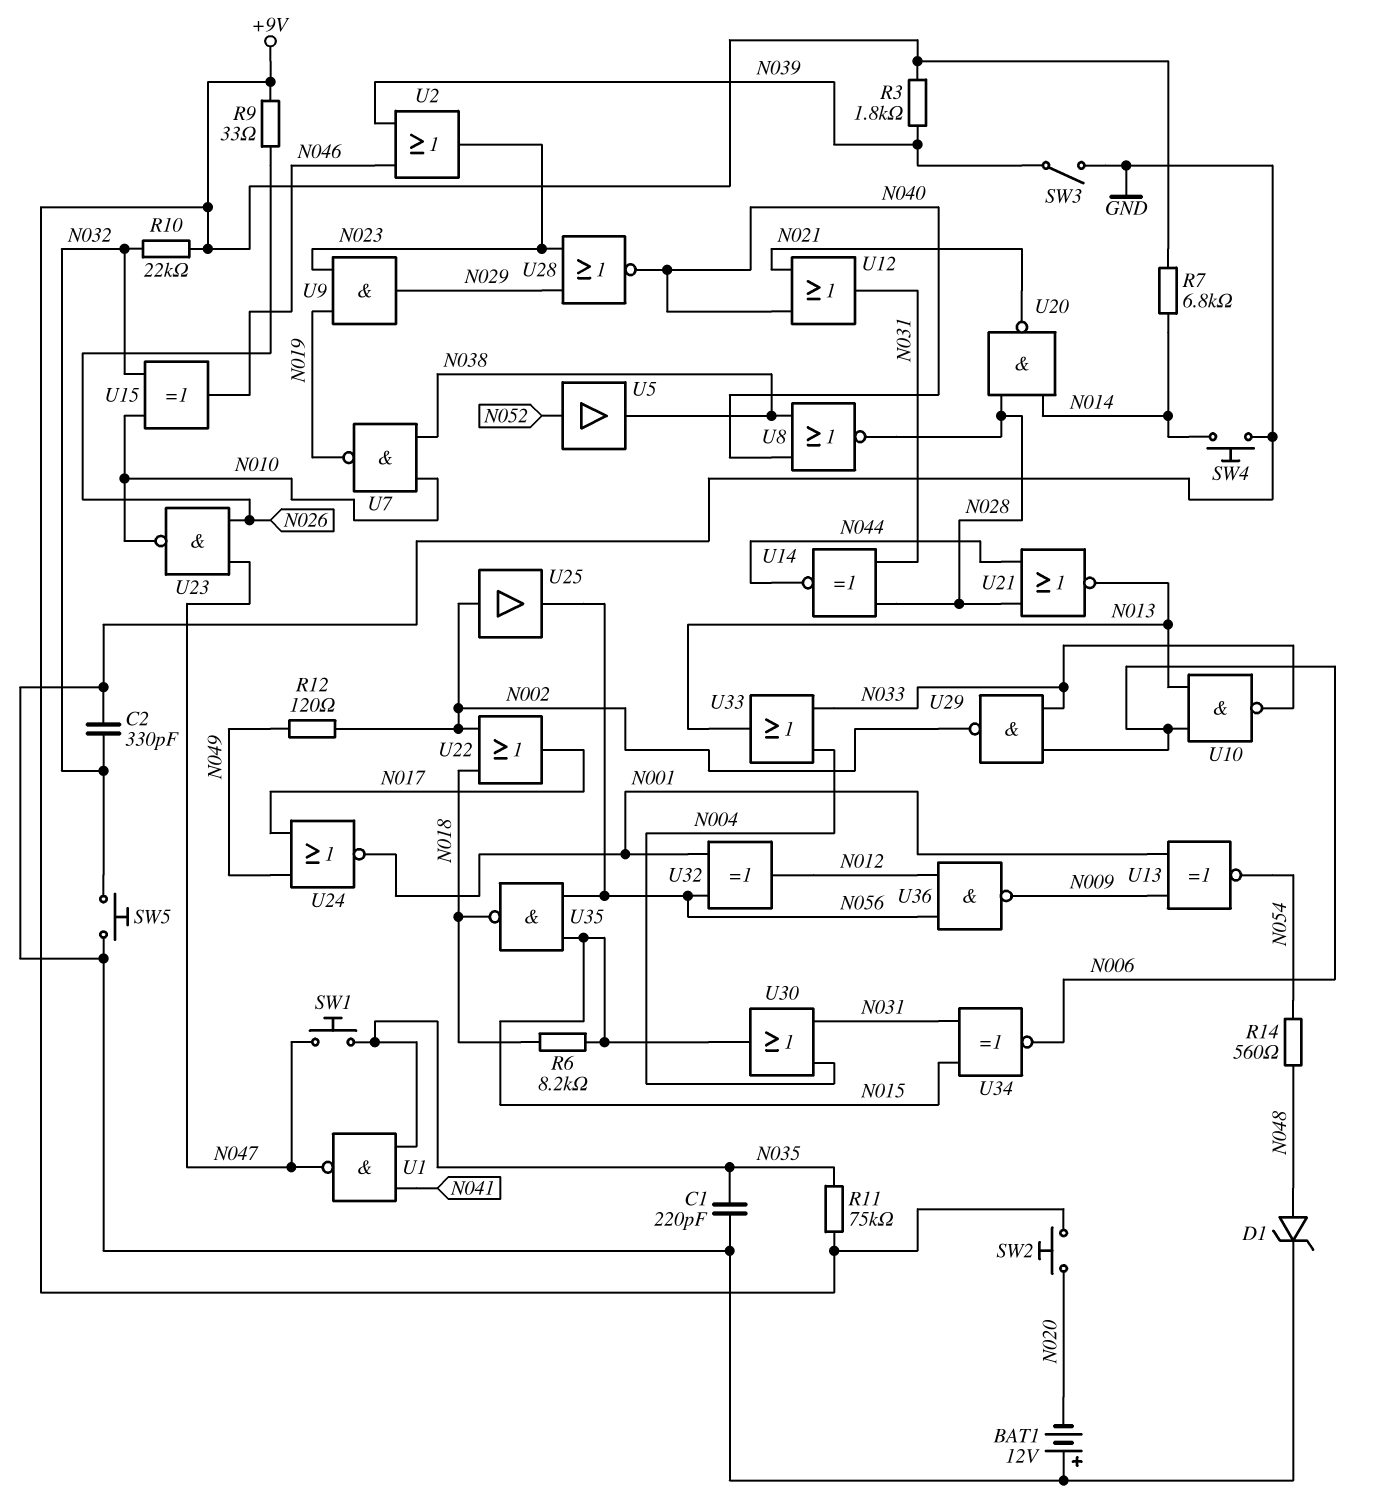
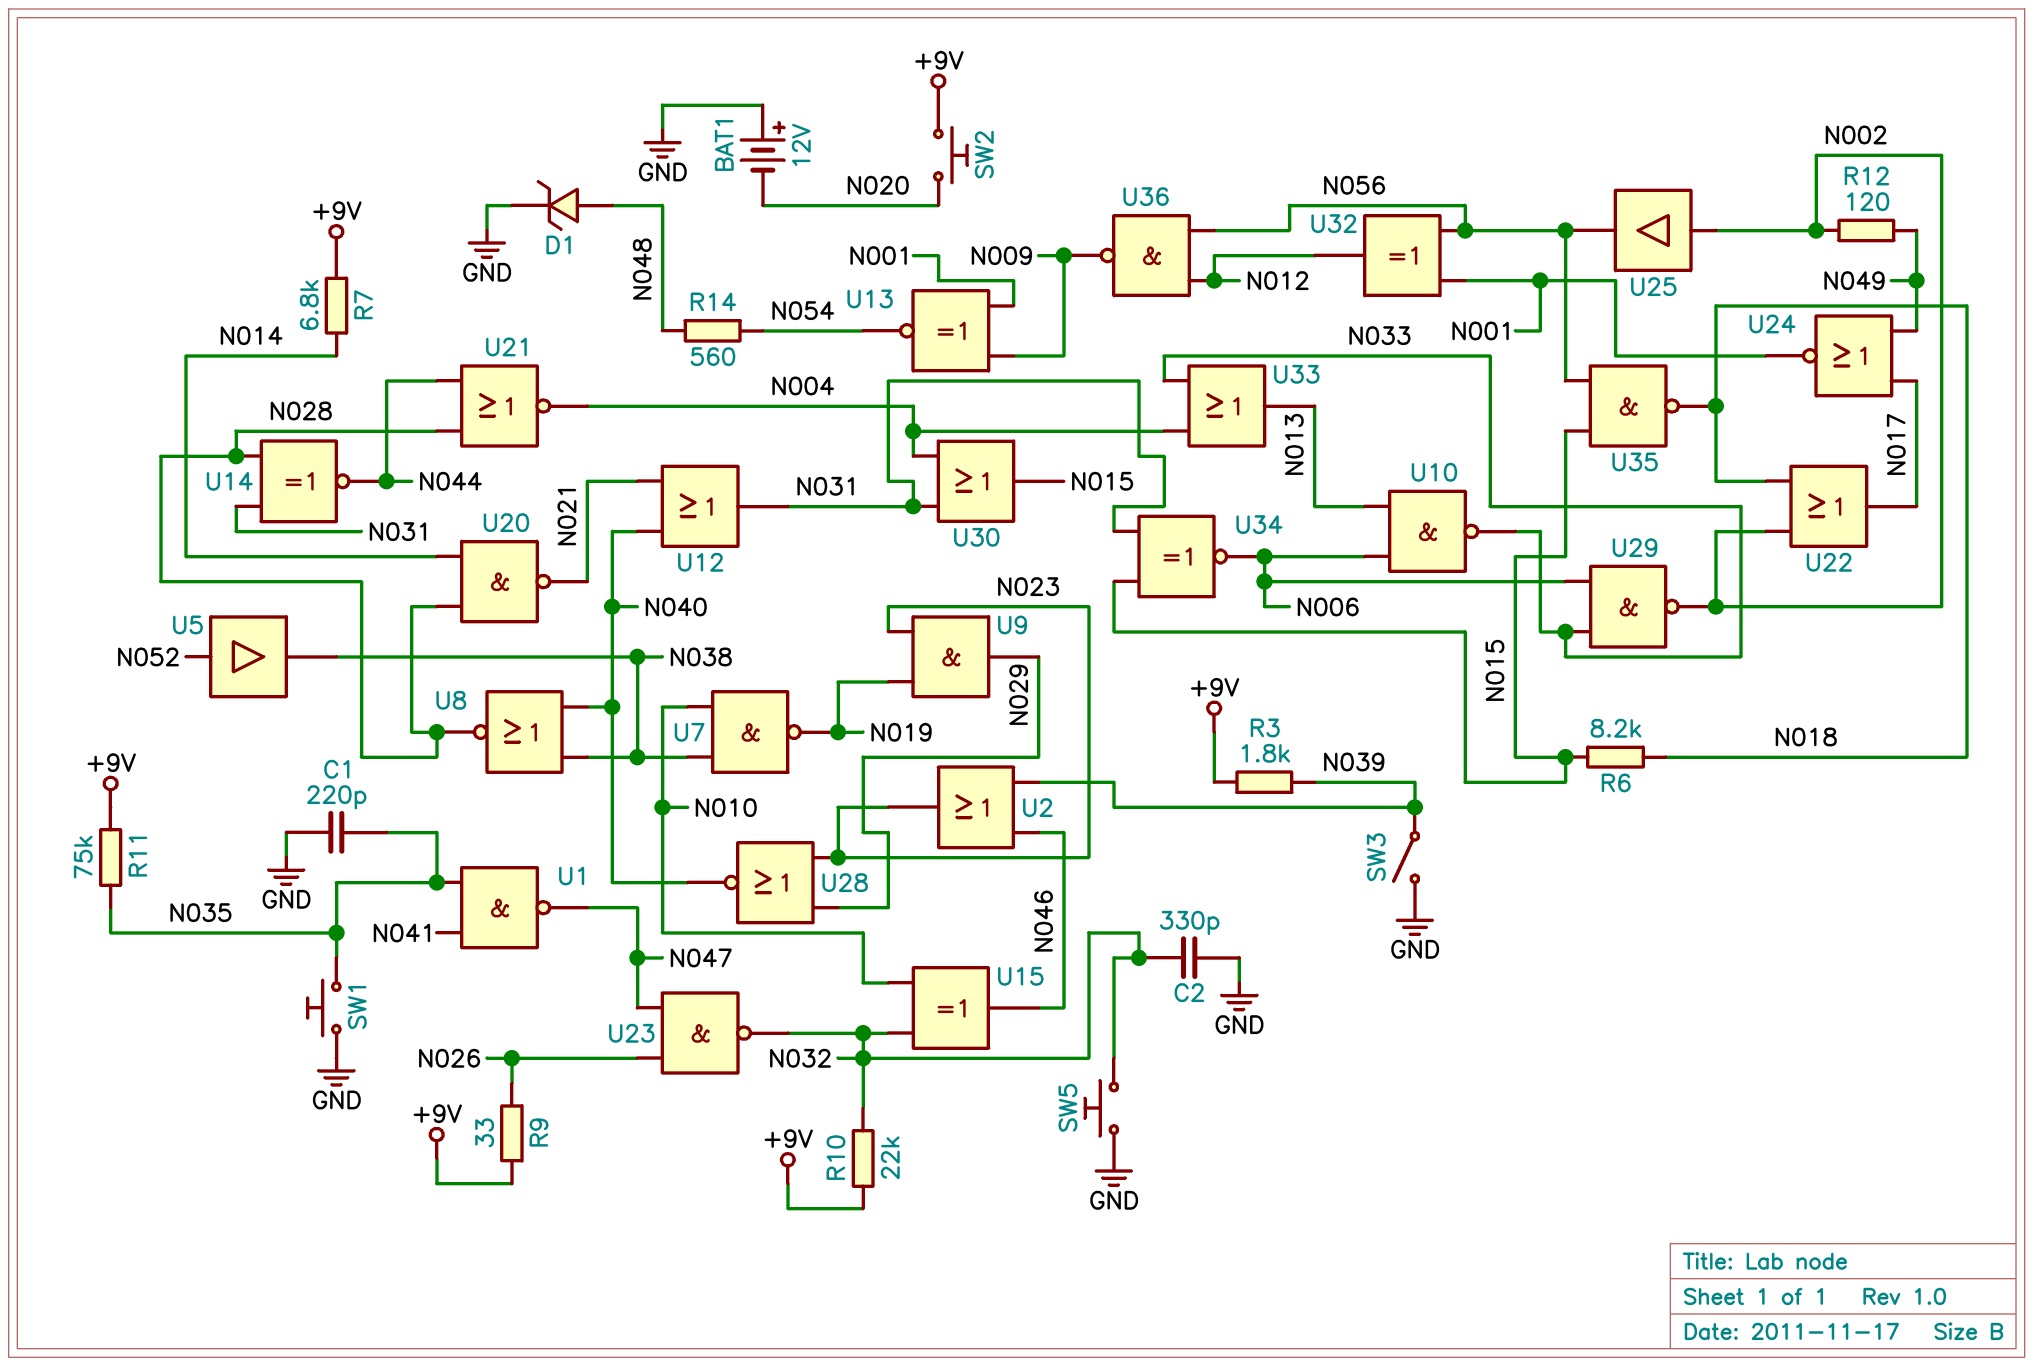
SW1: button (N035, N047) -> button (GND, N035)
SW4: button (GND, N014) -> none
U21: NOR (in N028, in N044, out N013) -> NOR (in N028, in N044, out N004)
U23: NAND (in N026, in N047, out N010) -> NAND (in N026, in N047, out N032)

